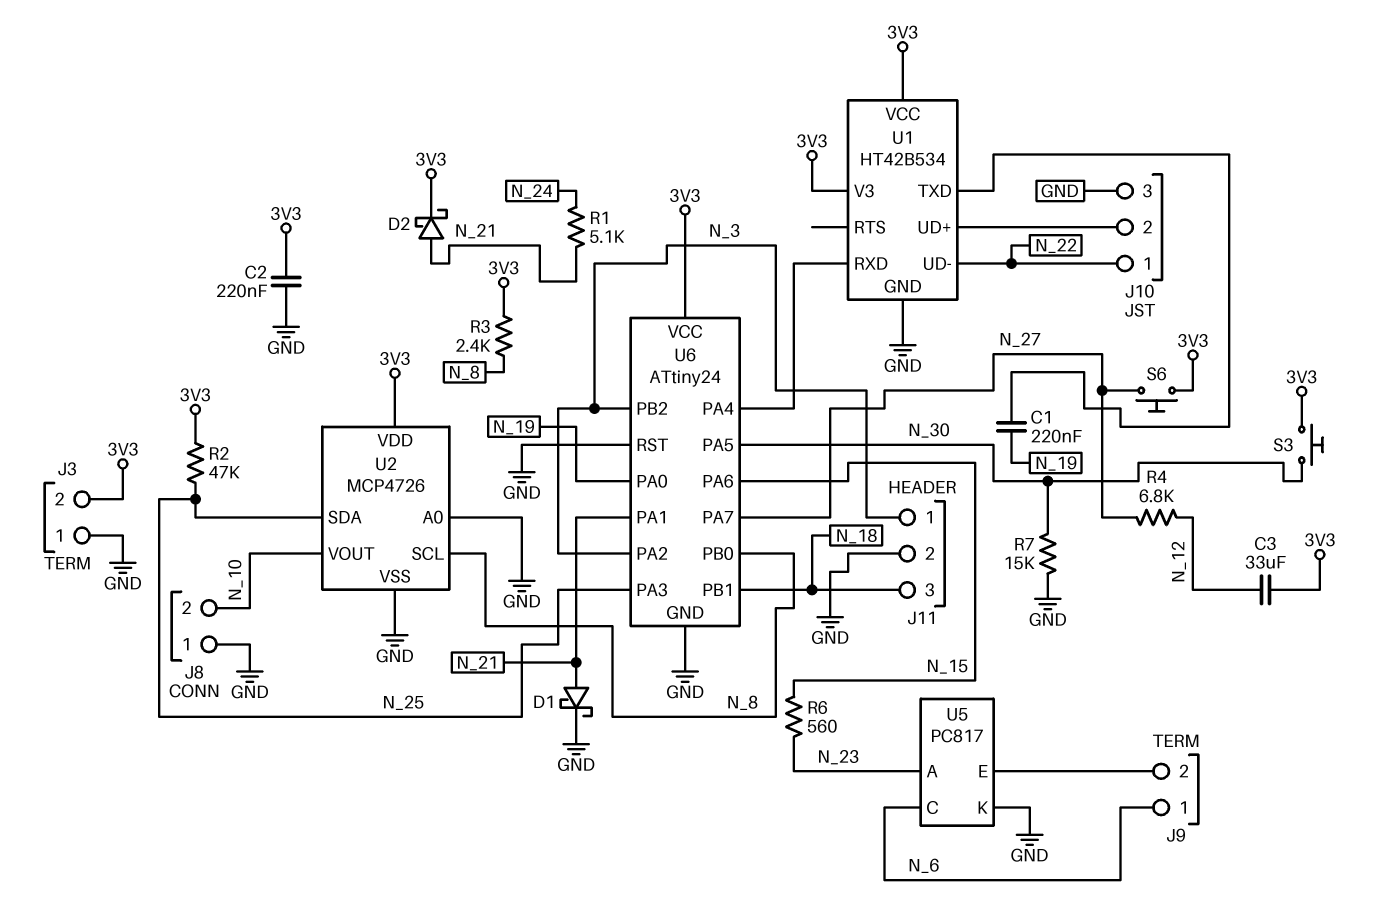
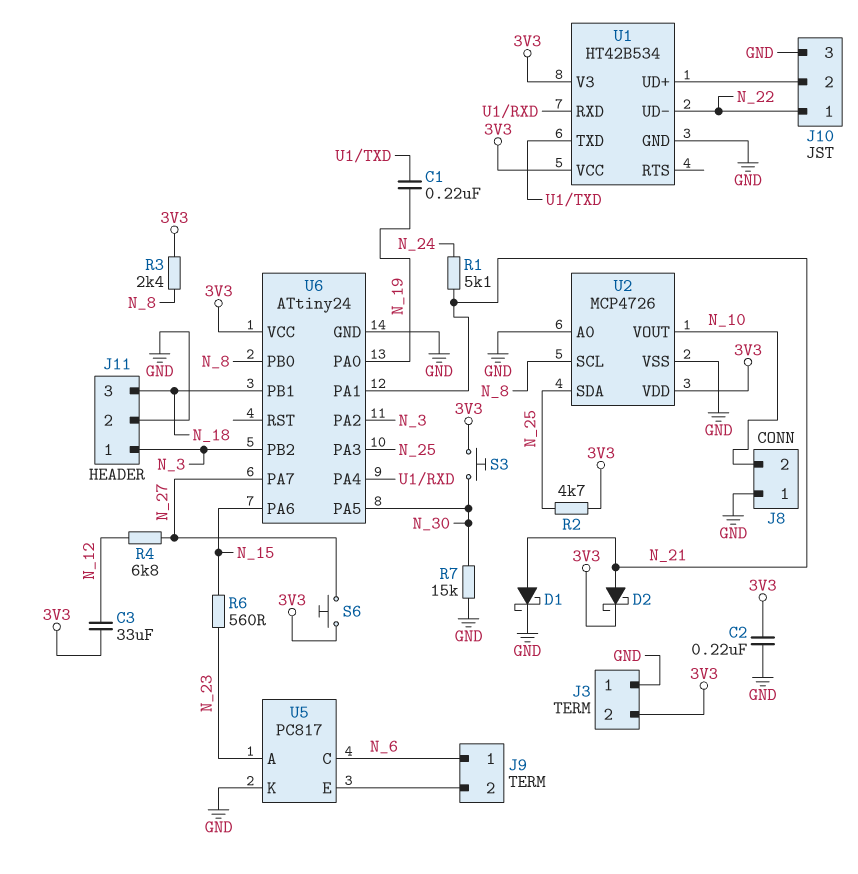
R2: 47k (3V3, N_25) -> 4.7k (3V3, N_25)
U6 pin RST: GND -> none

